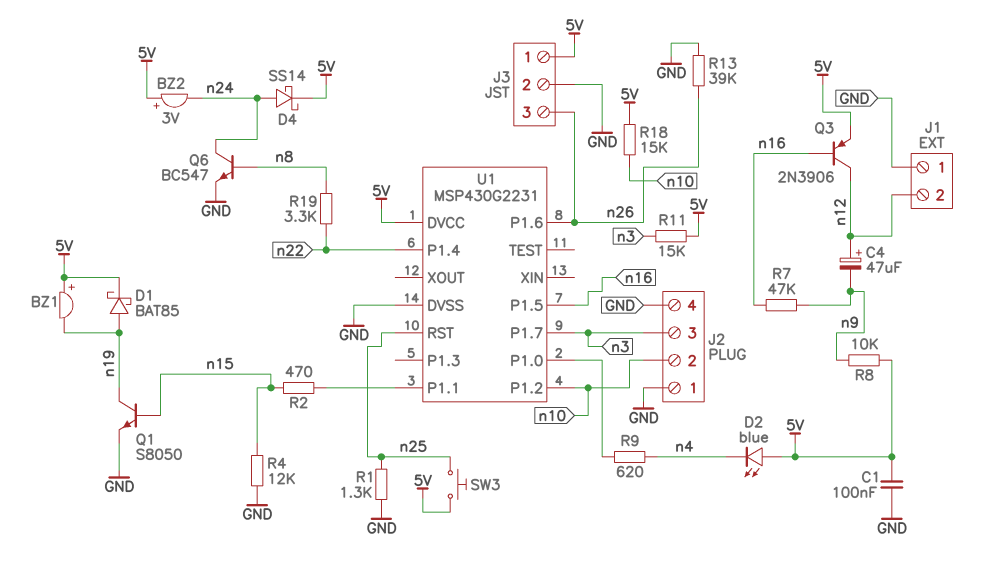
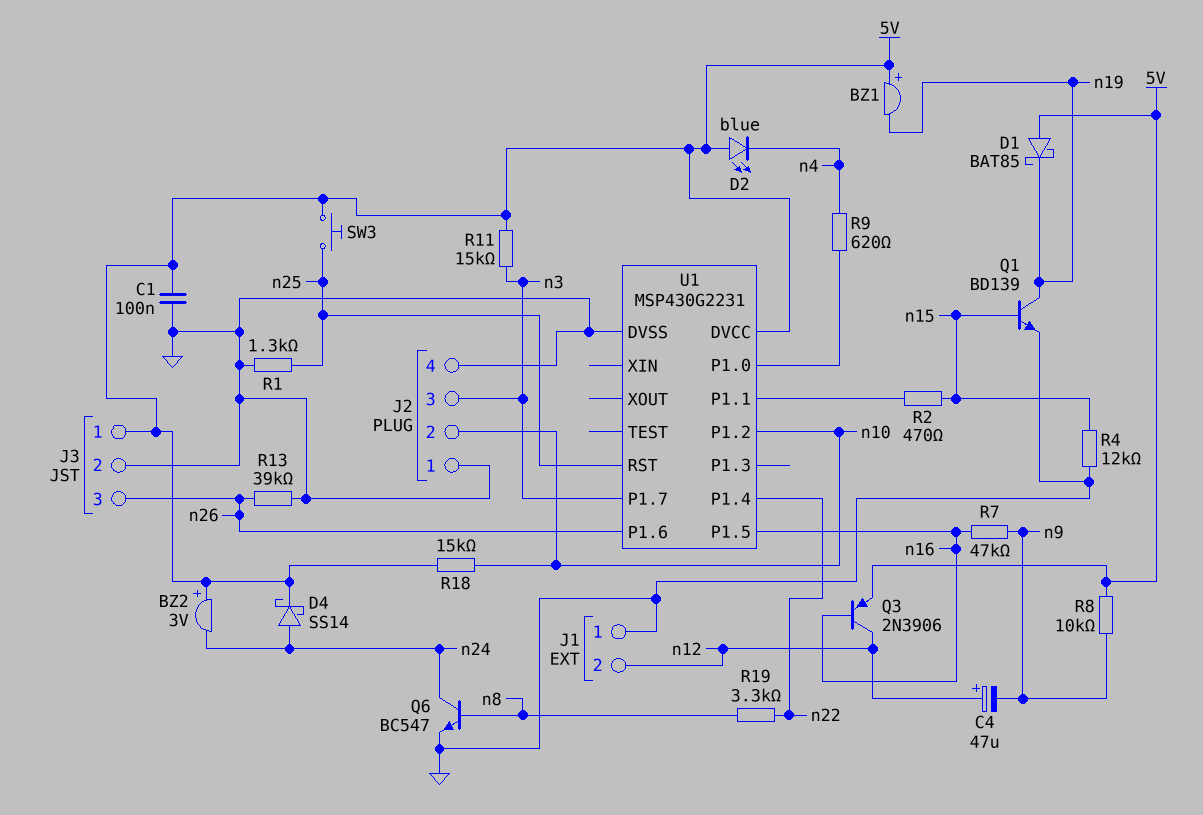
D1: schottky BAT85 (A n19, K 5V) -> schottky BAT85 (A 5V, K n19)
Q1: NPN S8050 (B n15, C n19, E GND) -> NPN BD139 (B n15, C n19, E GND)

